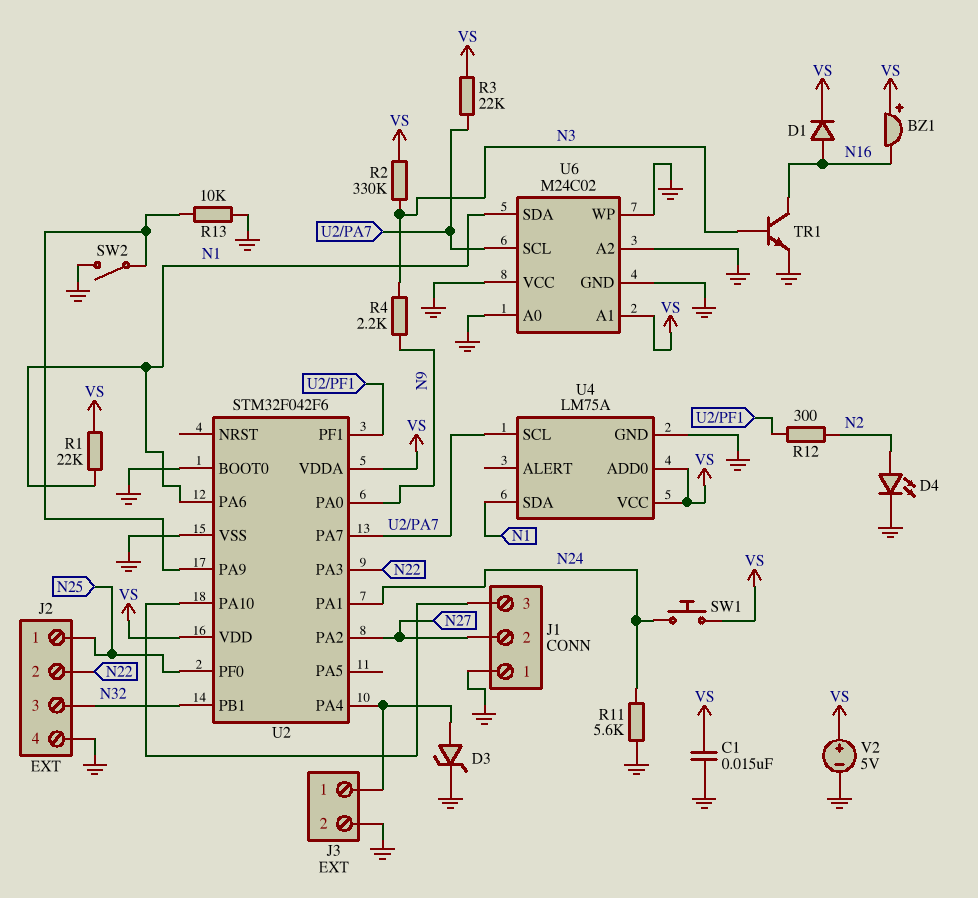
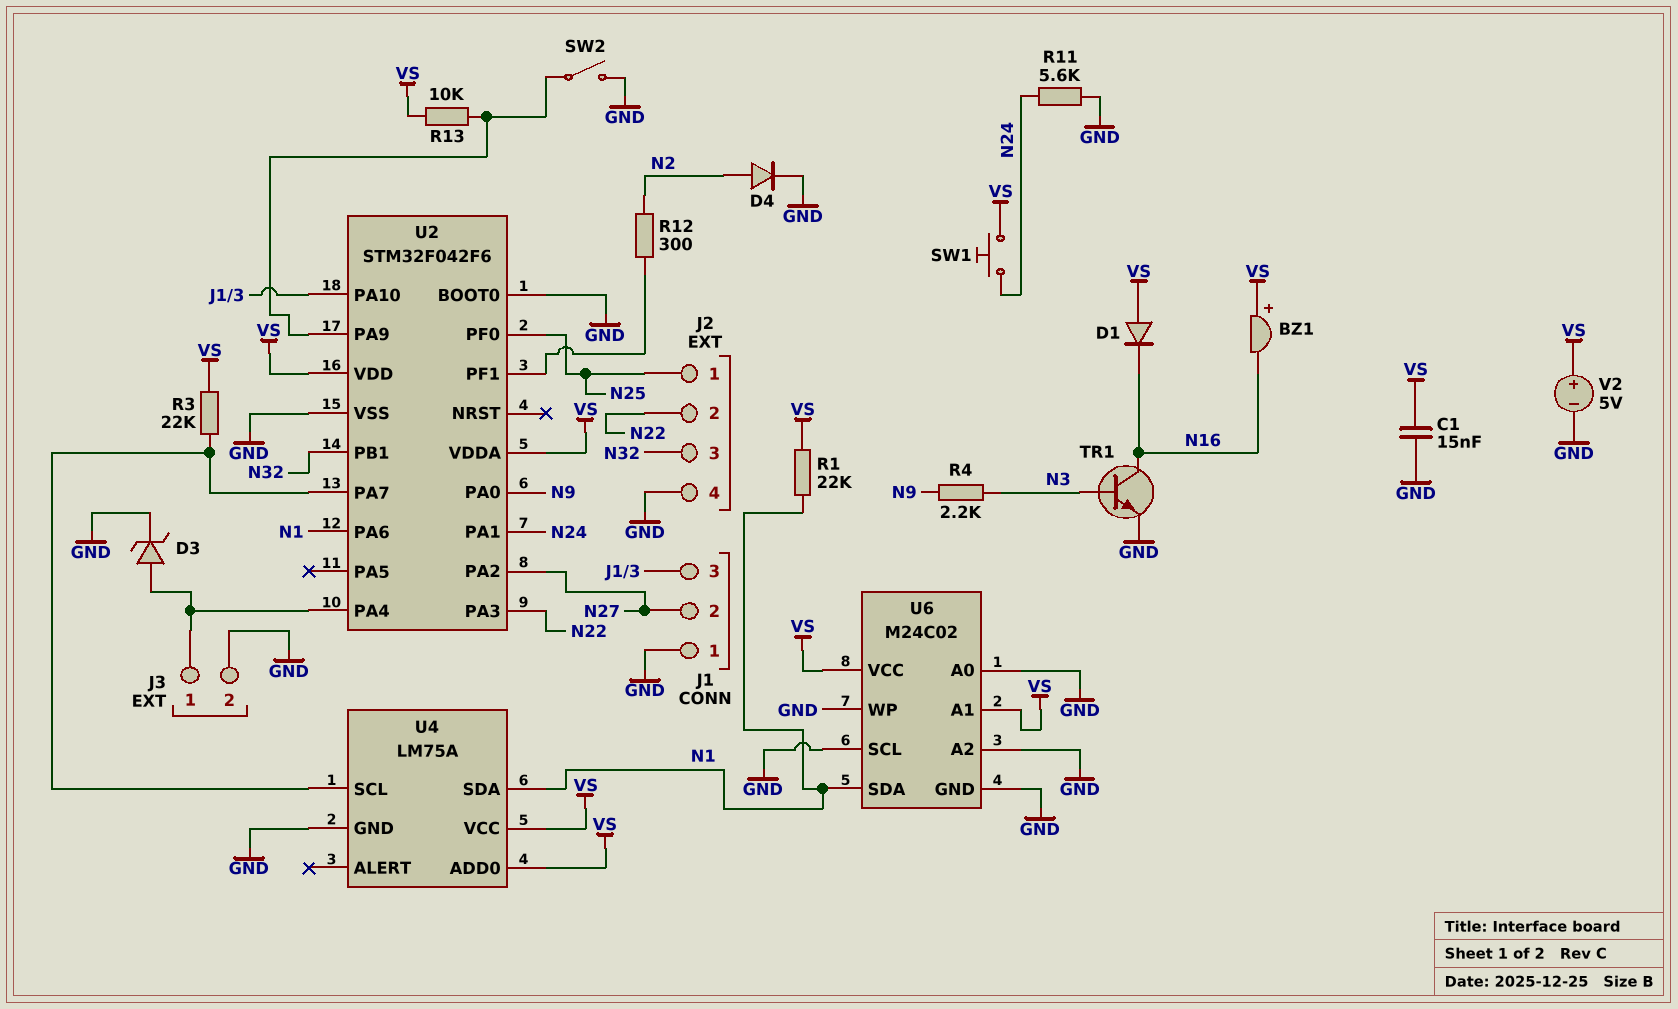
D1: diode (A N16, K VS) -> diode (A VS, K N16)
D4: LED (A N2, K GND) -> diode (A N2, K GND)
R2: 330k (N3, VS) -> none
R13: 10k (GND, U2/PA9) -> 10k (U2/PA9, VS)
U6 pin SCL: U2/PA7 -> GND
U6 pin VCC: GND -> VS

